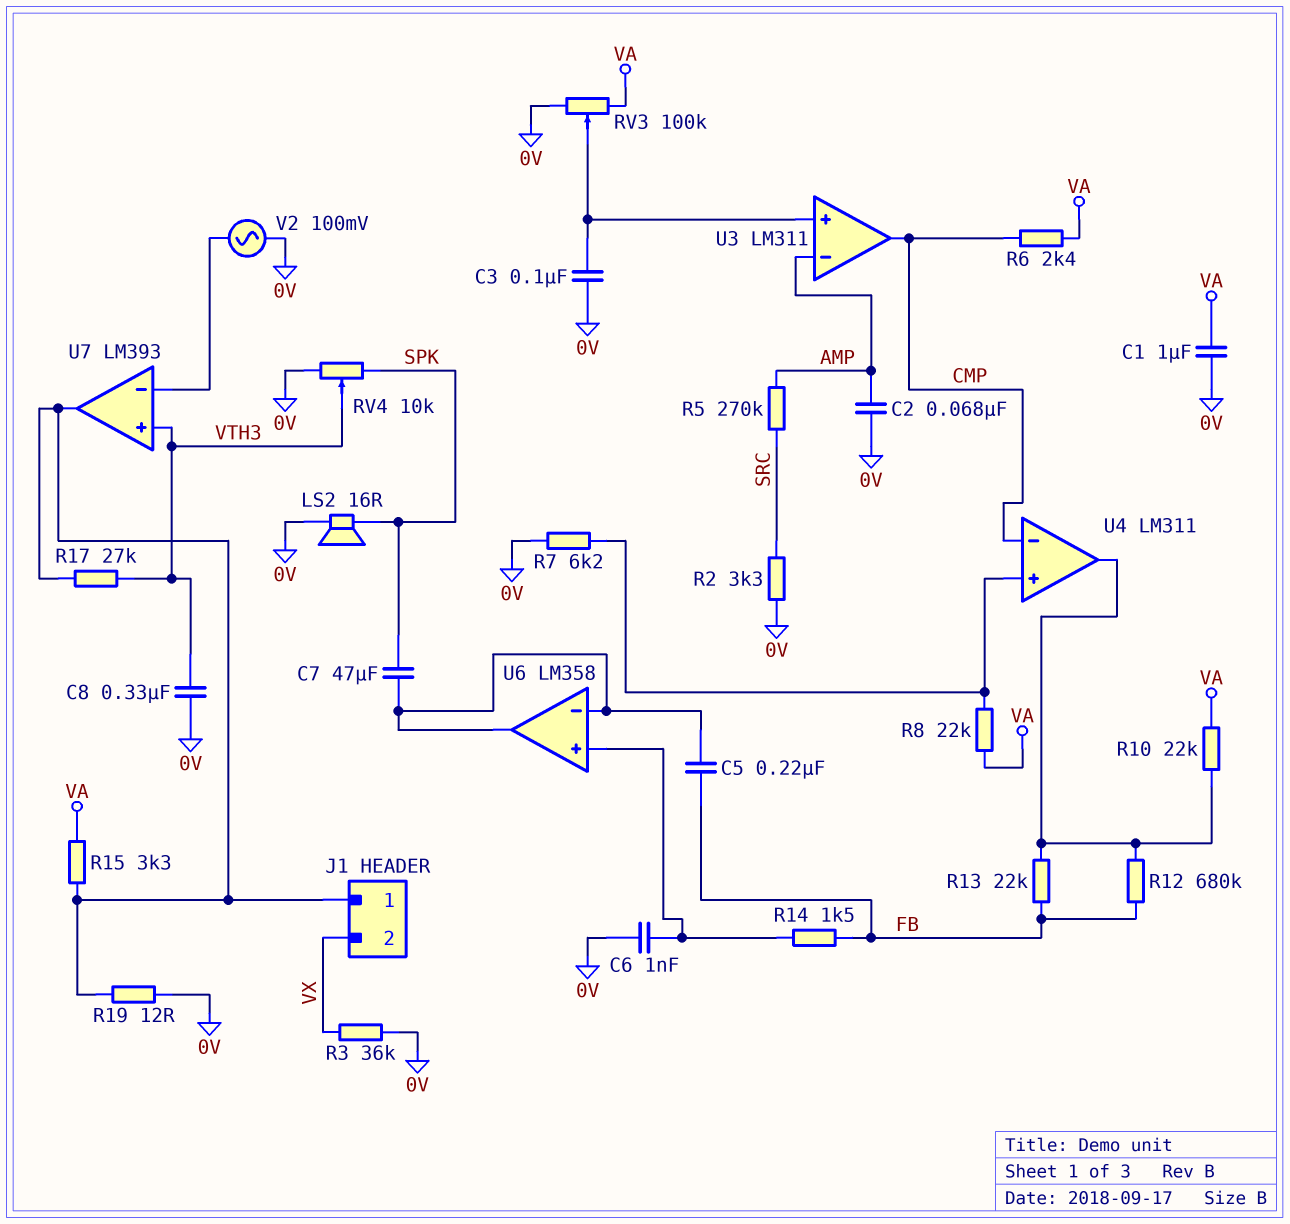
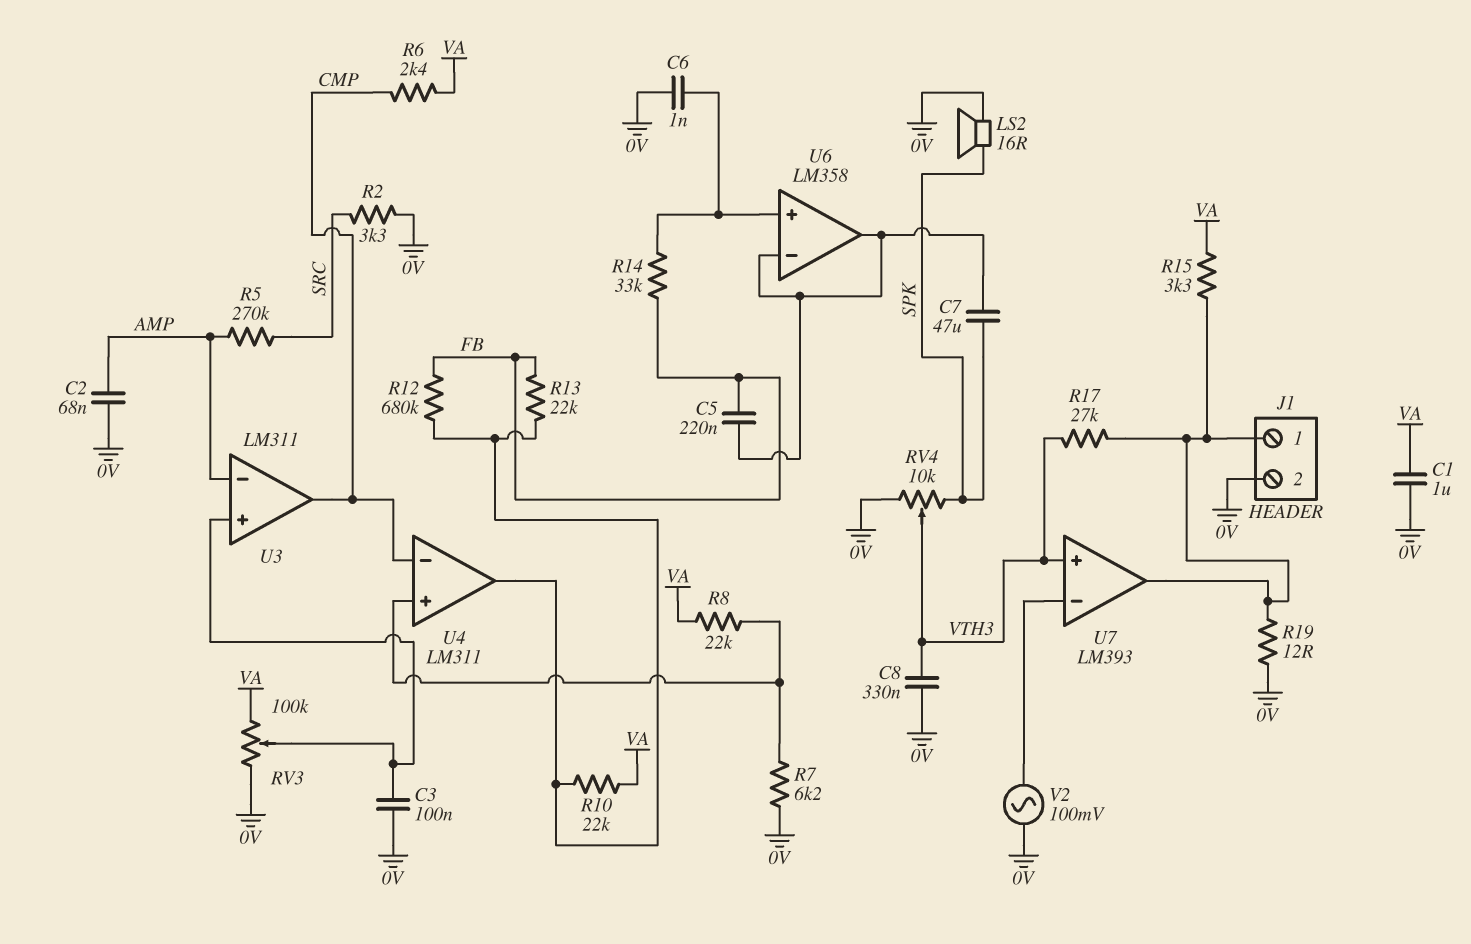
J1 pin 2: VX -> 0V
R3: 36k (0V, VX) -> none
R14: 1.5k (FB, U6/in+) -> 33k (FB, U6/in+)

